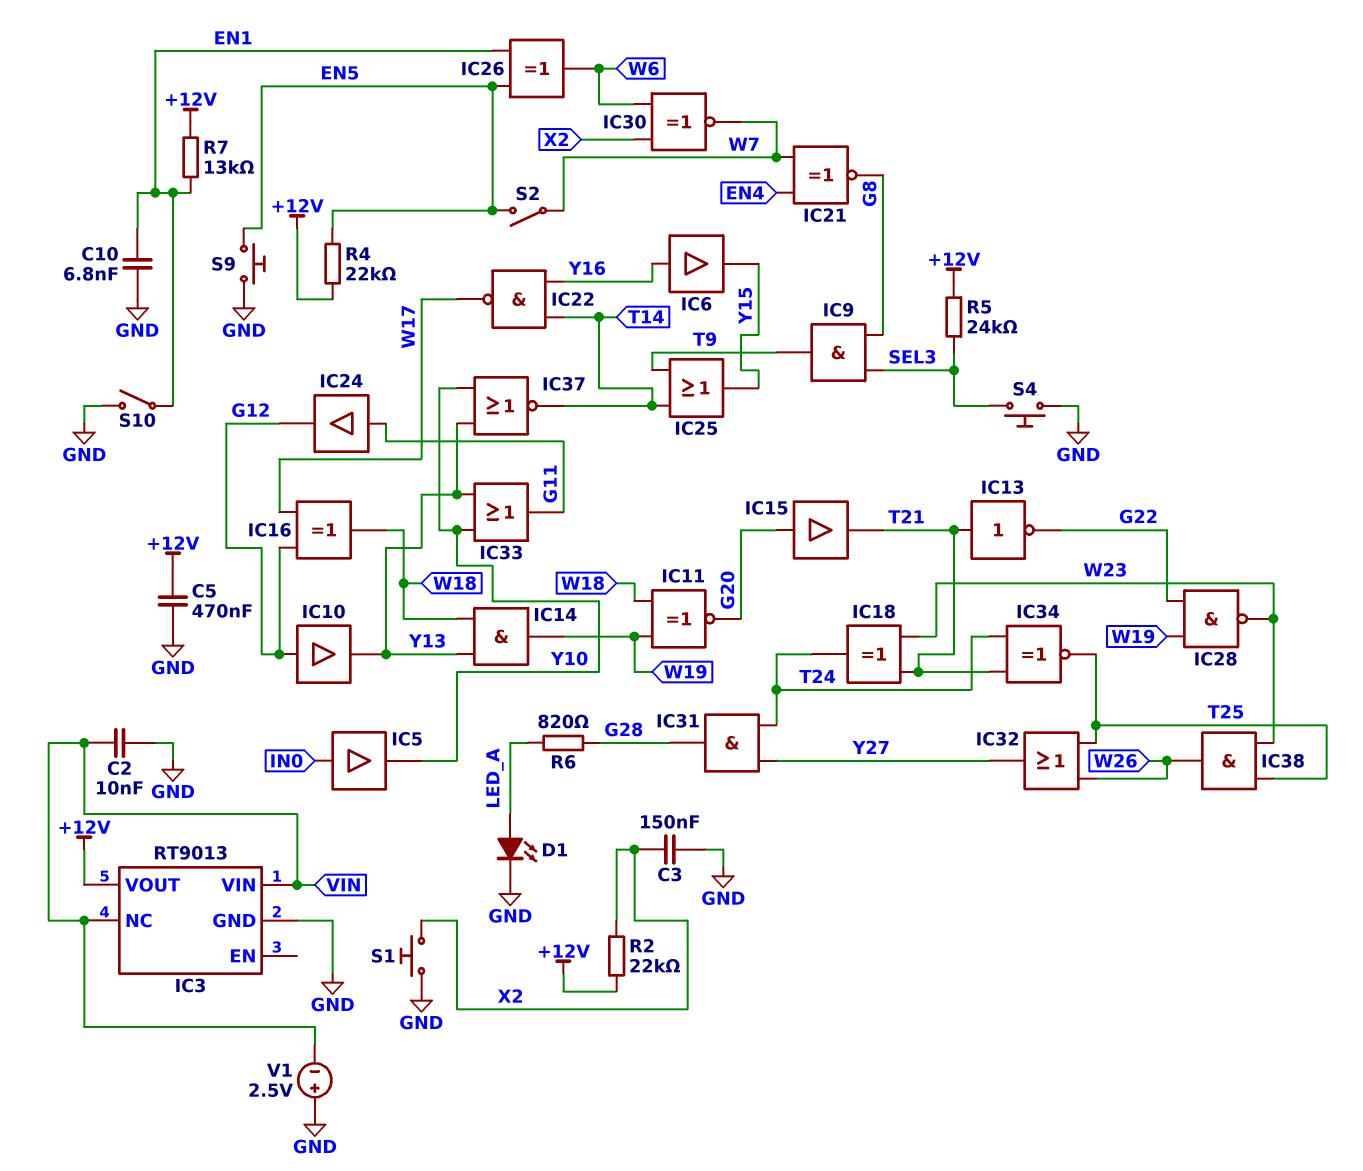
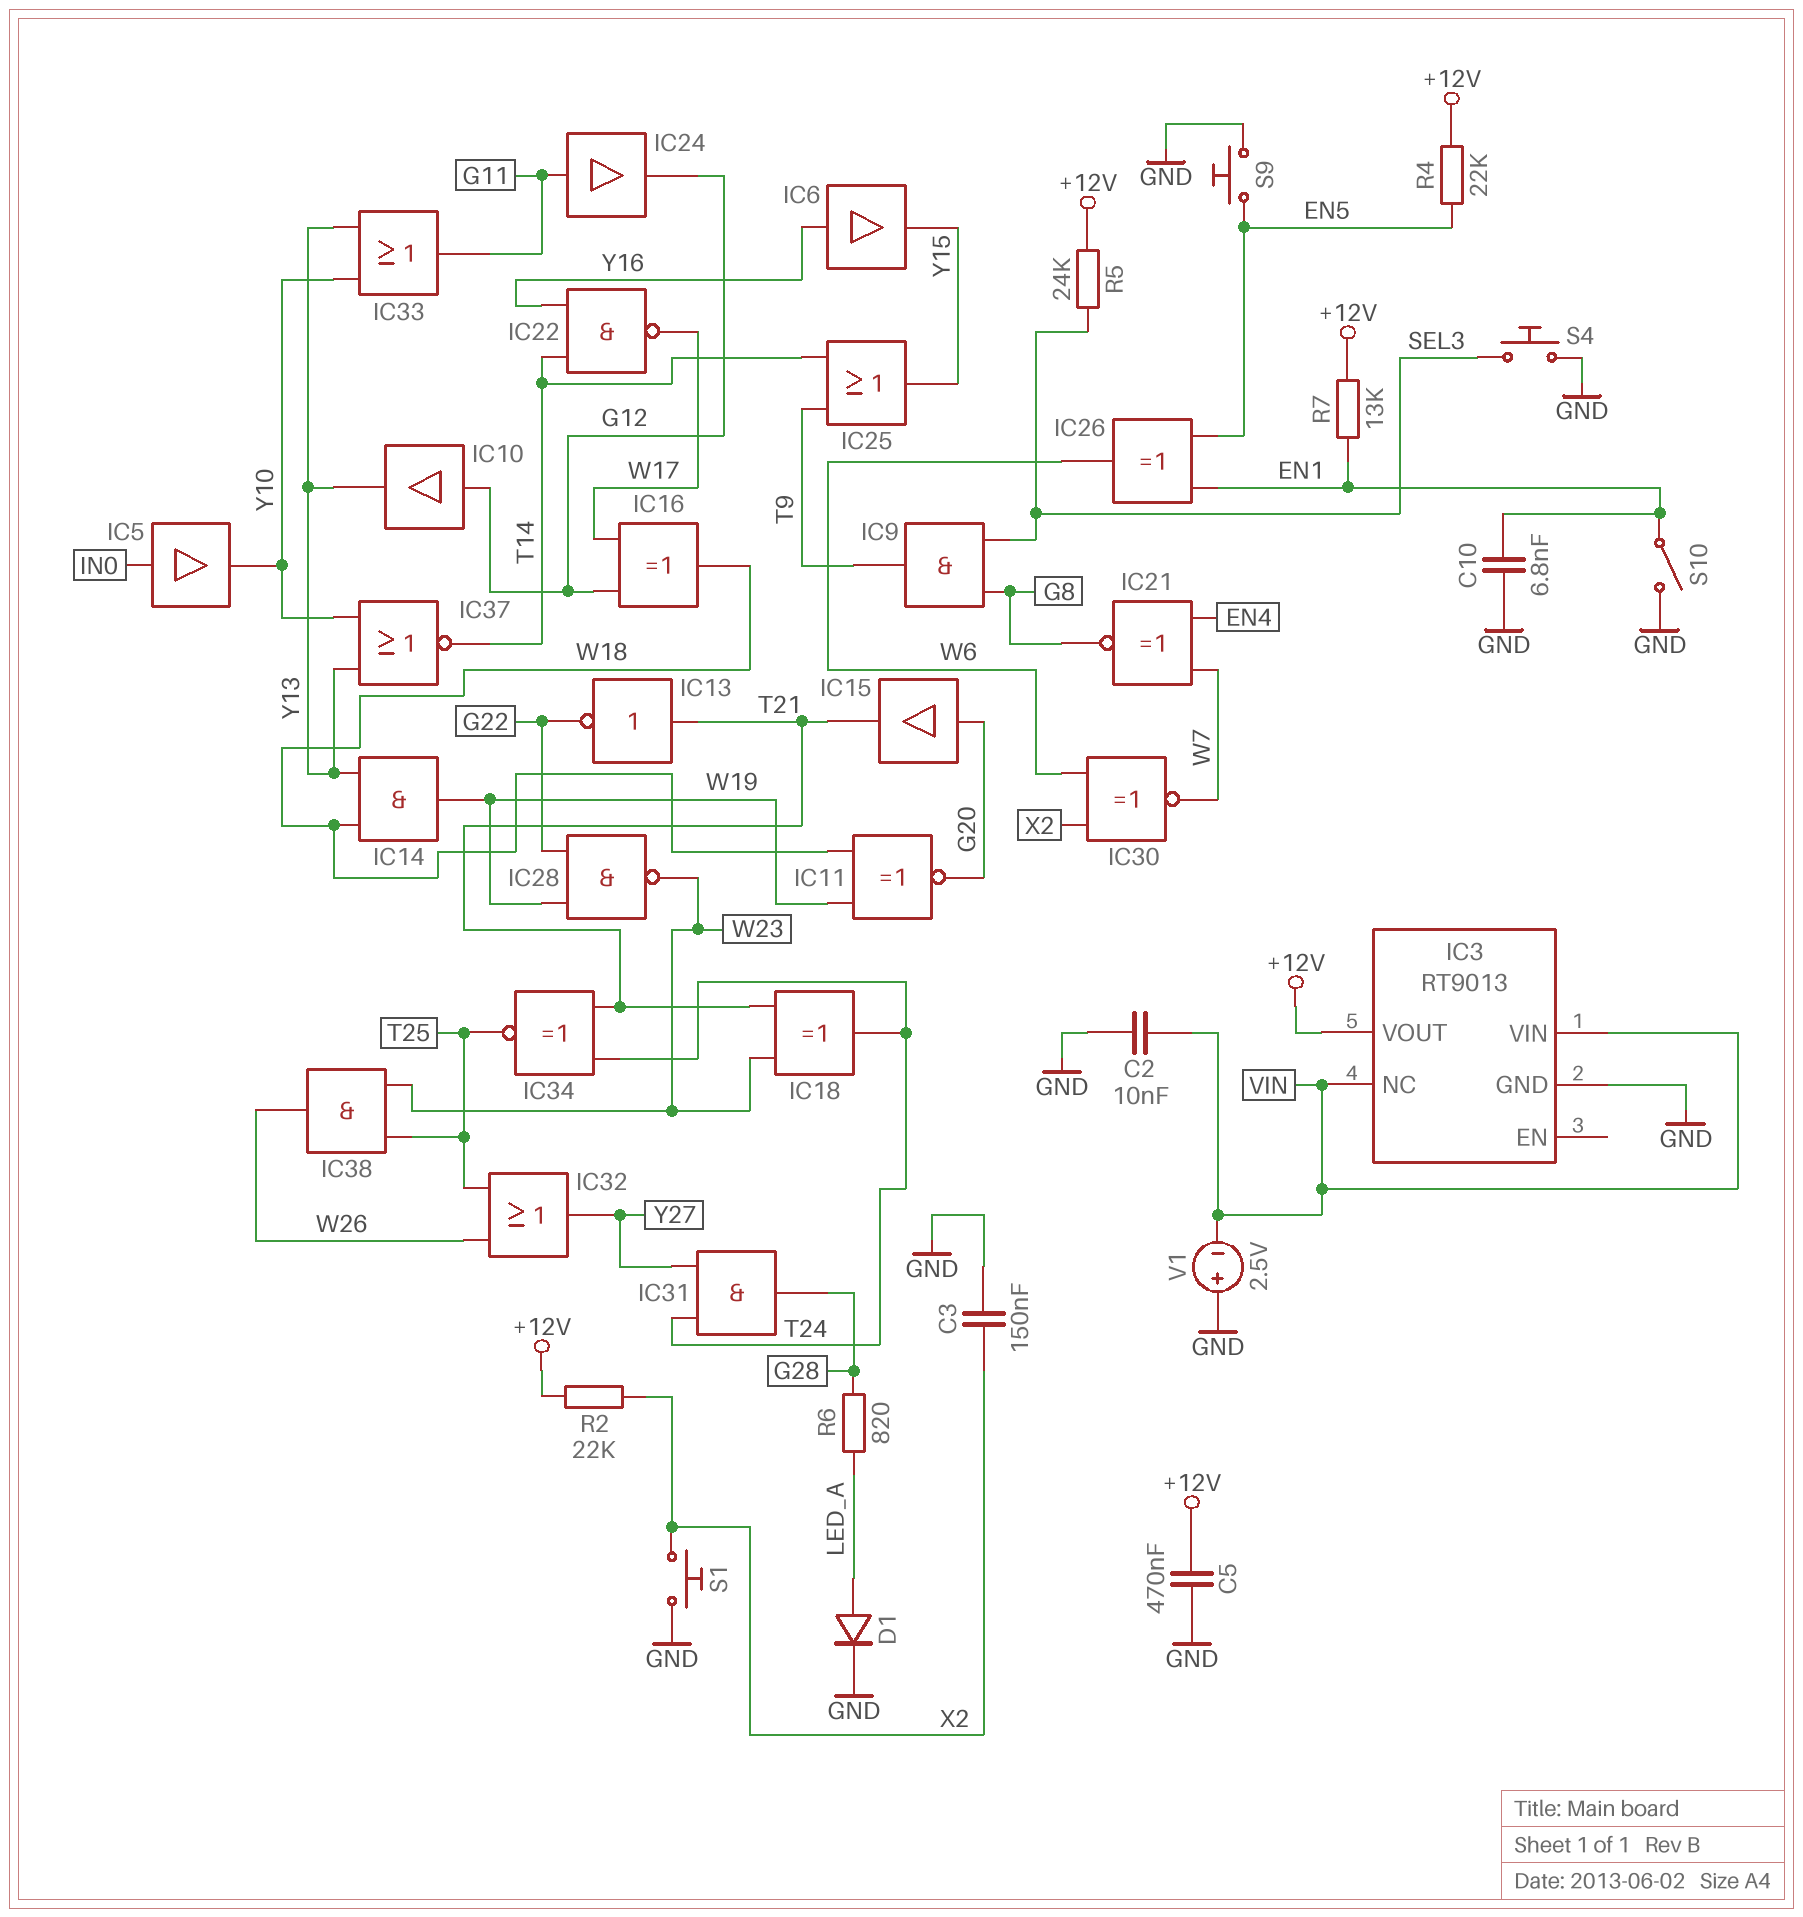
D1: LED (A LED_A, K GND) -> diode (A LED_A, K GND)
S2: switch (EN5, W7) -> none

